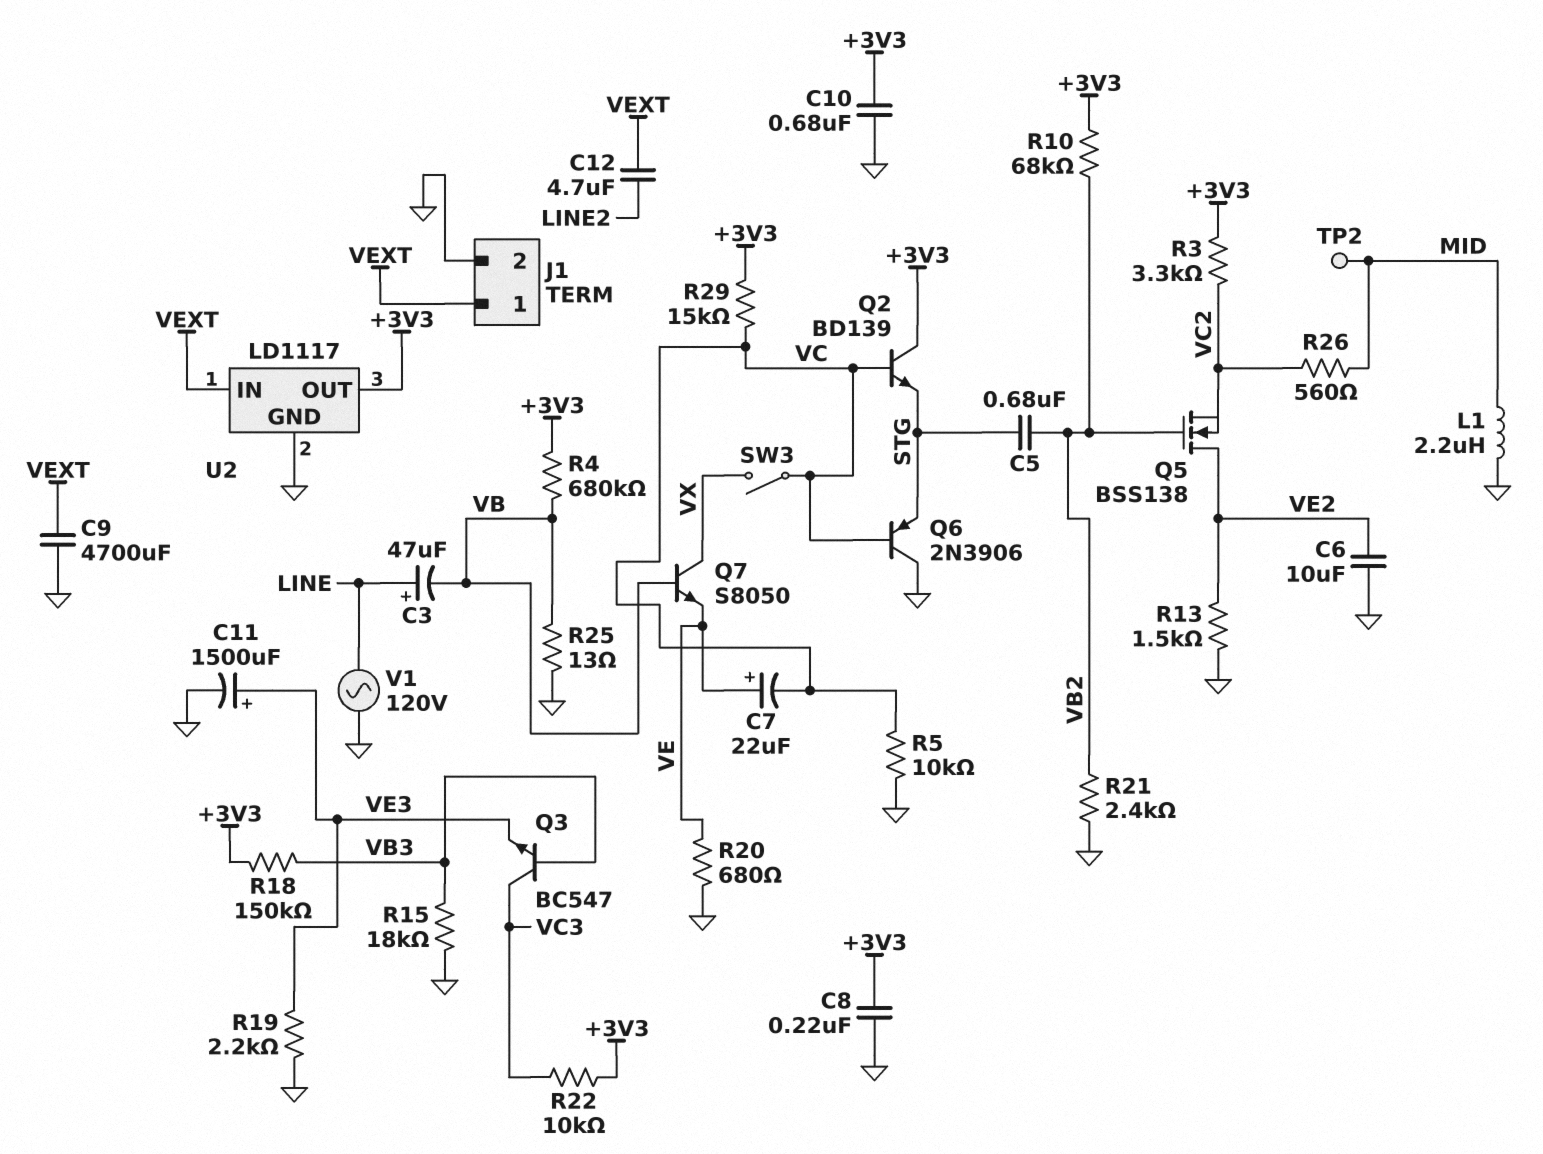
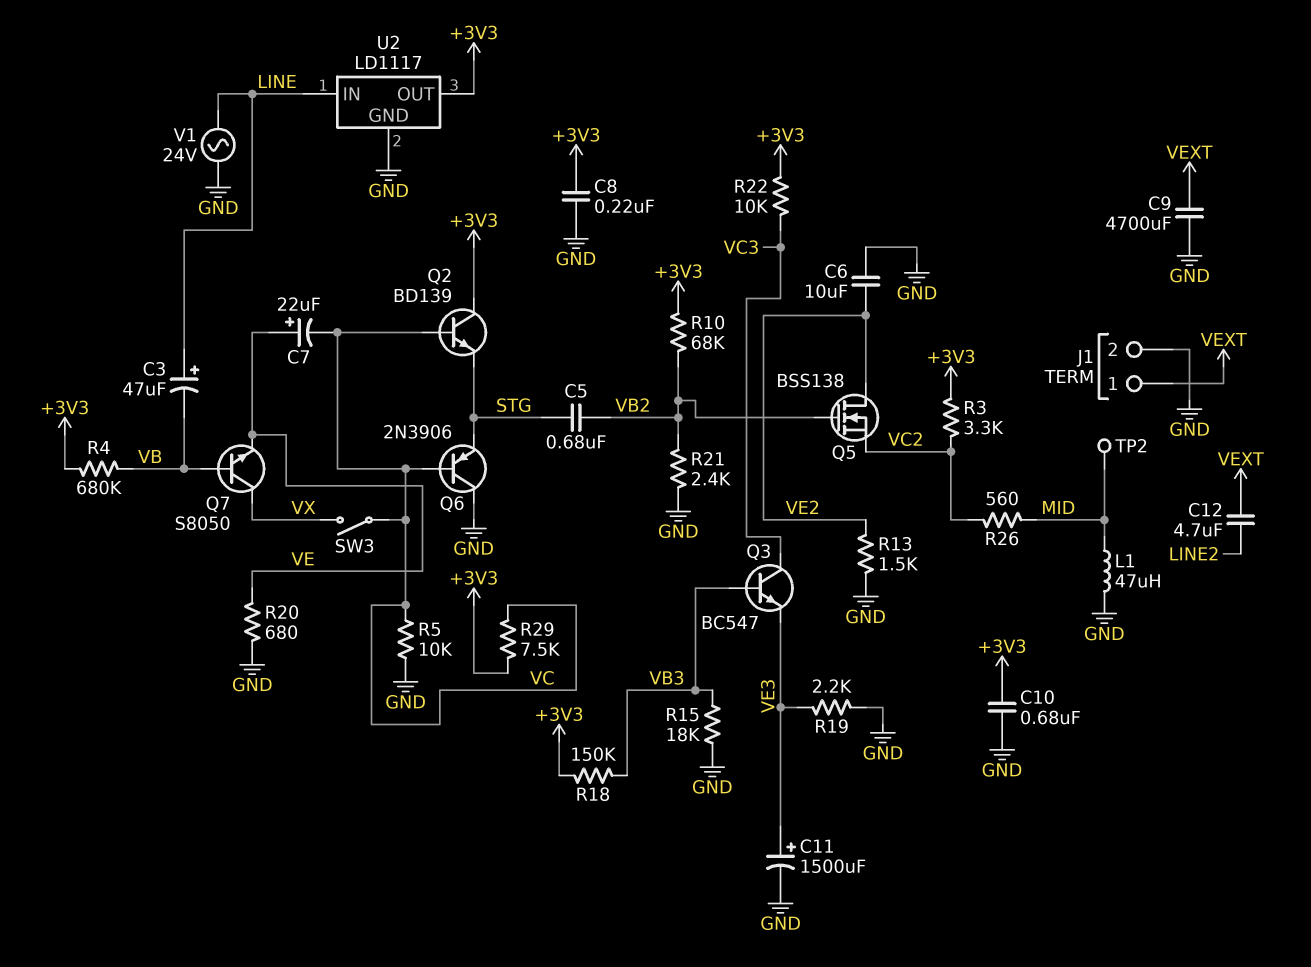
L1: 2.2uH (GND, MID) -> 47uH (GND, MID)
R25: 13 (GND, VB) -> none
R29: 15k (+3V3, VC) -> 7.5k (+3V3, VC)
U2 pin IN: VEXT -> LINE
V1: AC 120V (GND, LINE) -> AC 24V (GND, LINE)

